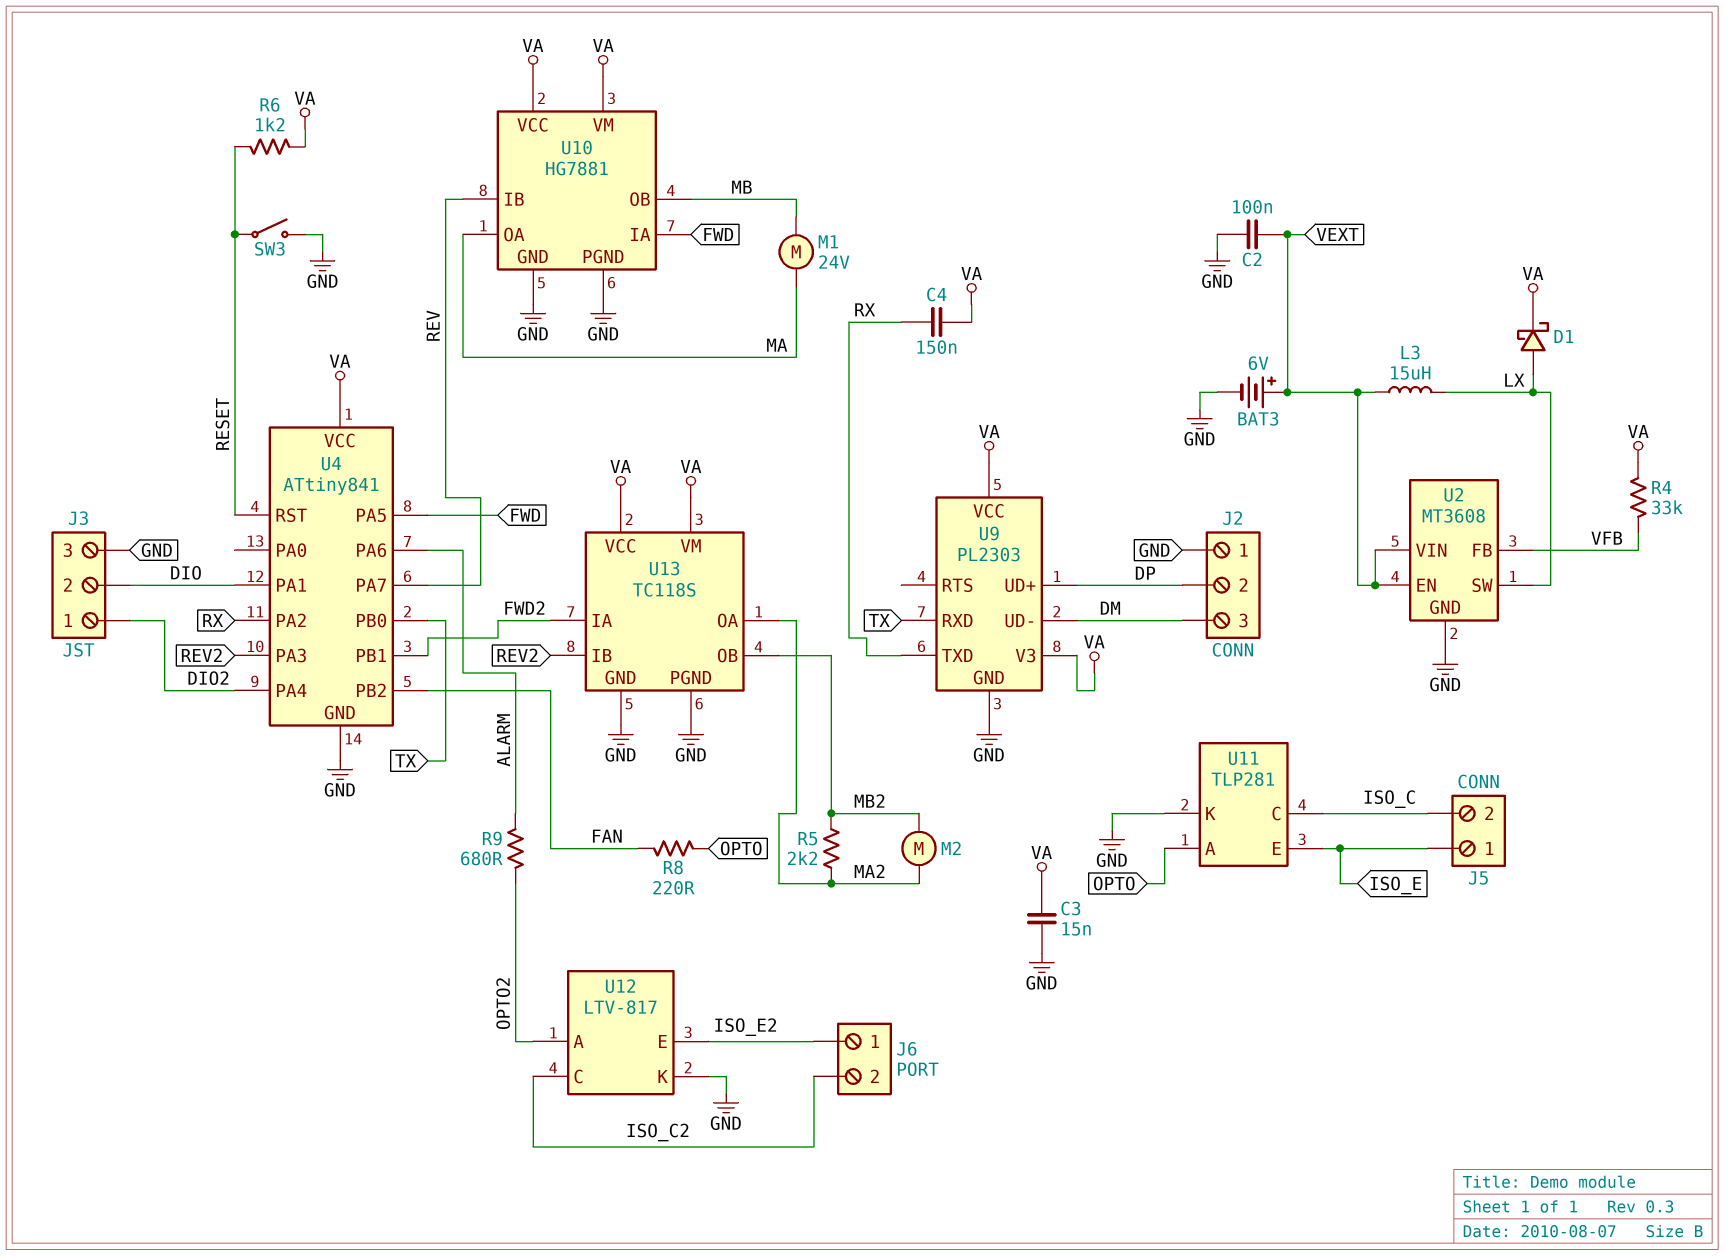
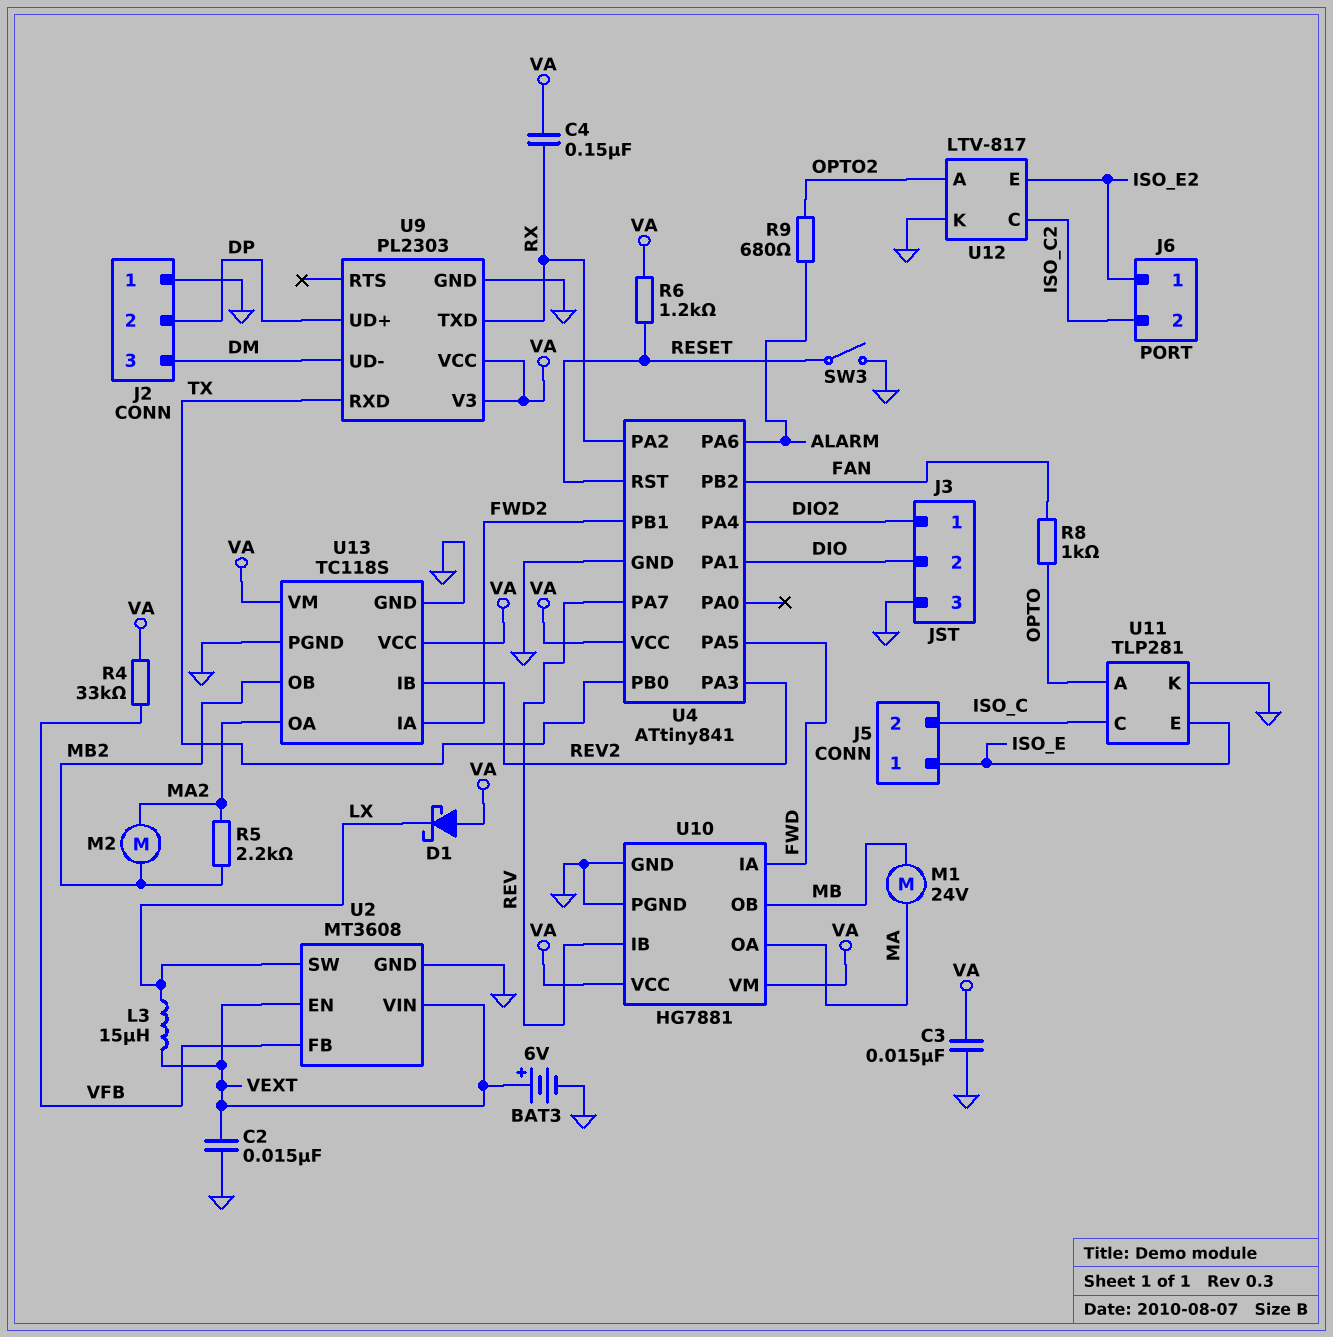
C2: 100nF (GND, VEXT) -> 15nF (GND, VEXT)
D1: schottky (A LX, K VA) -> schottky (A VA, K LX)
R8: 220 (FAN, OPTO) -> 1k (FAN, OPTO)

